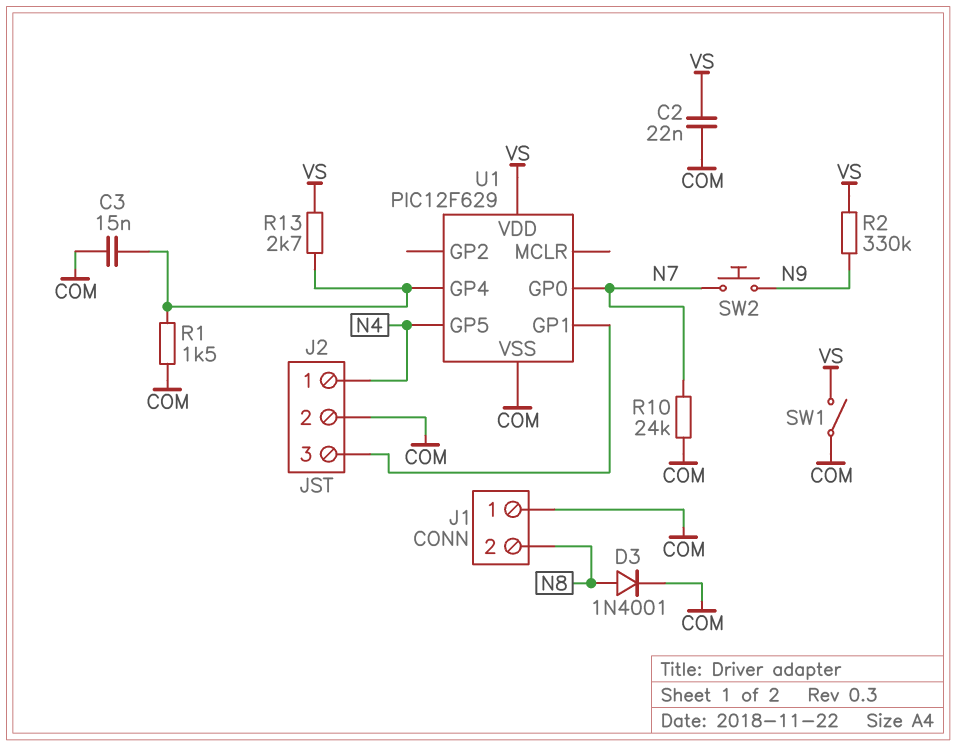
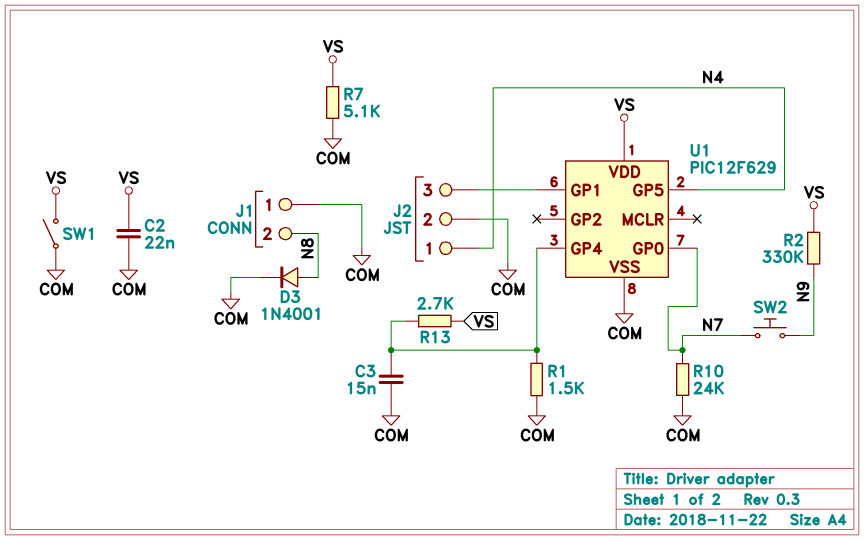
R7: none -> 5.1k (COM, VS)

